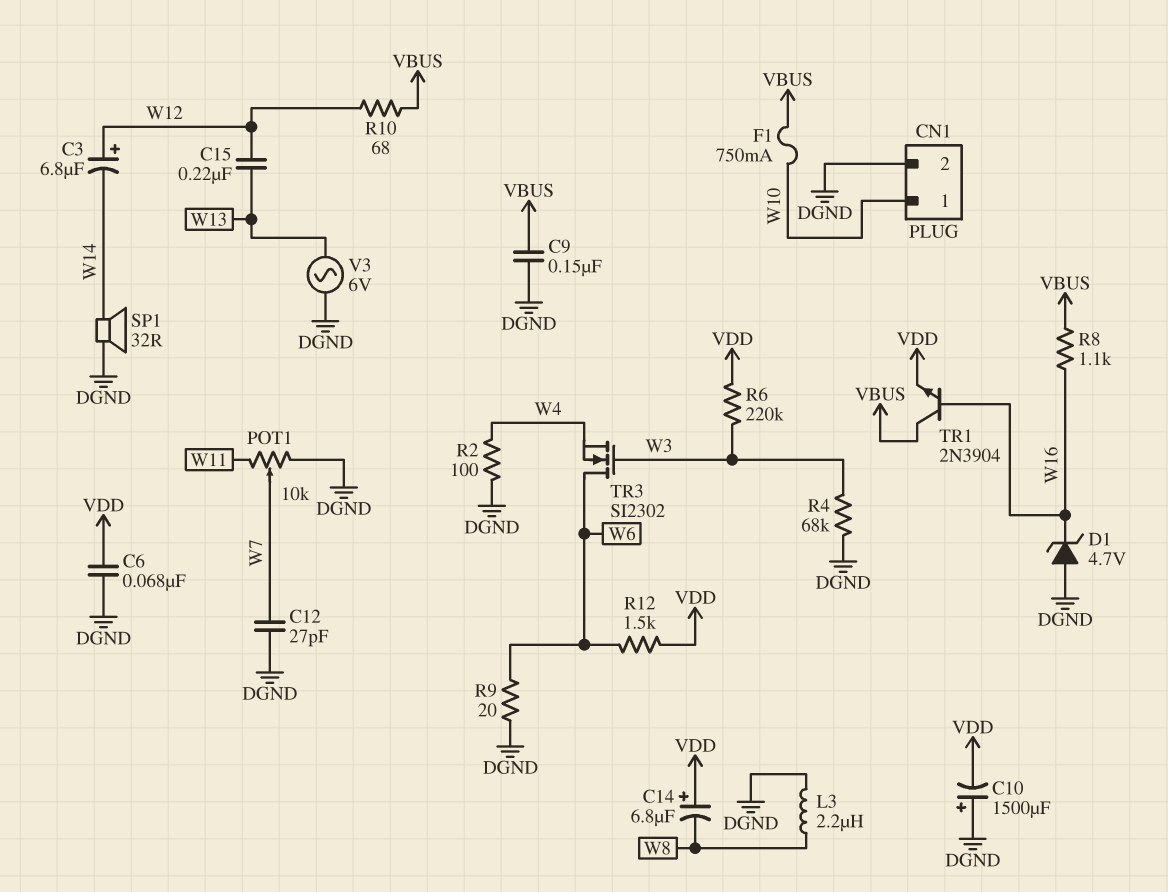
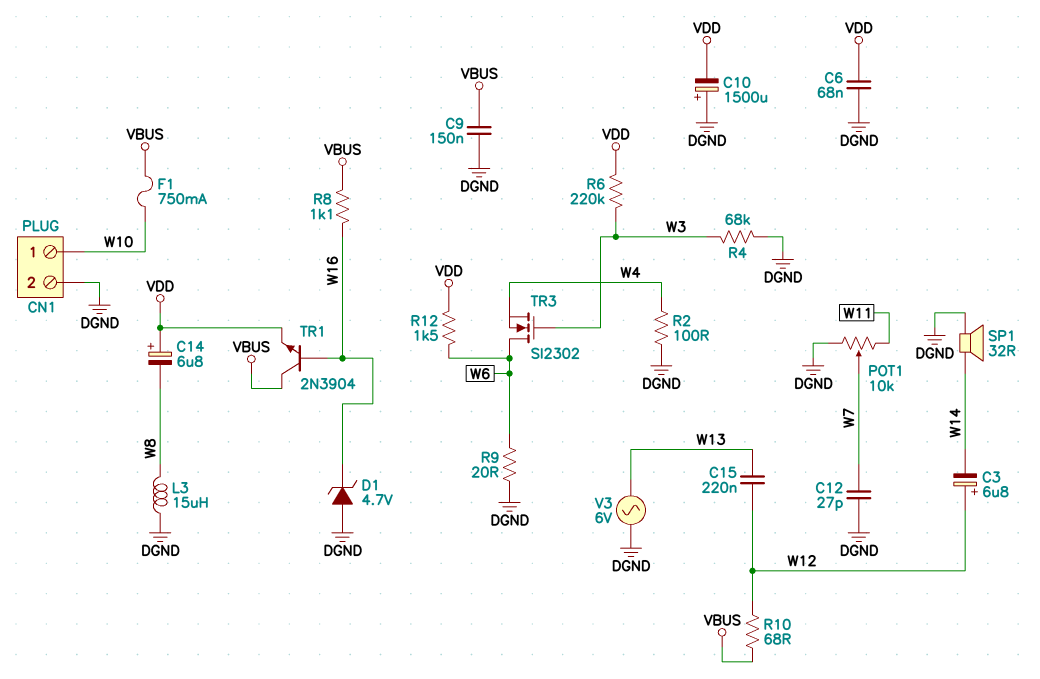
L3: 2.2uH (DGND, W8) -> 15uH (DGND, W8)

